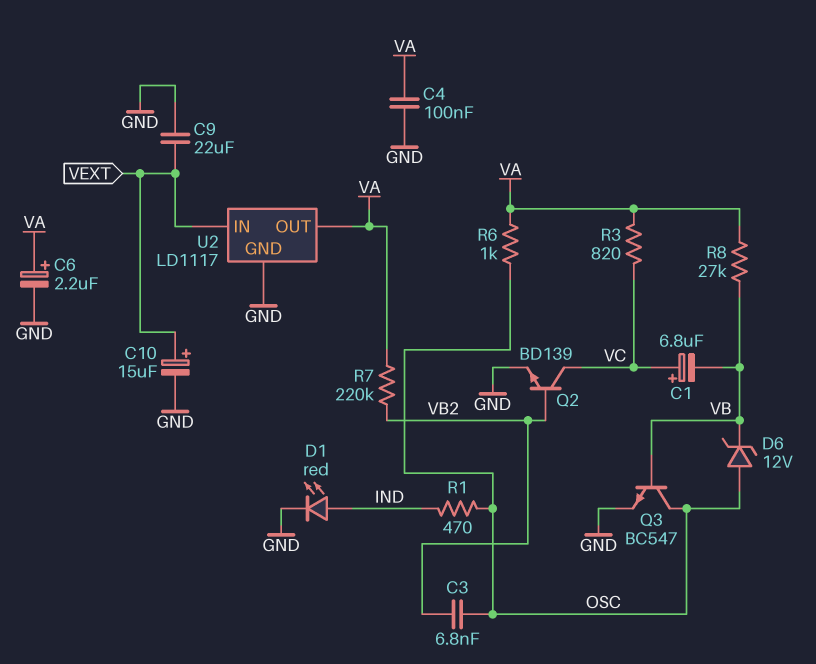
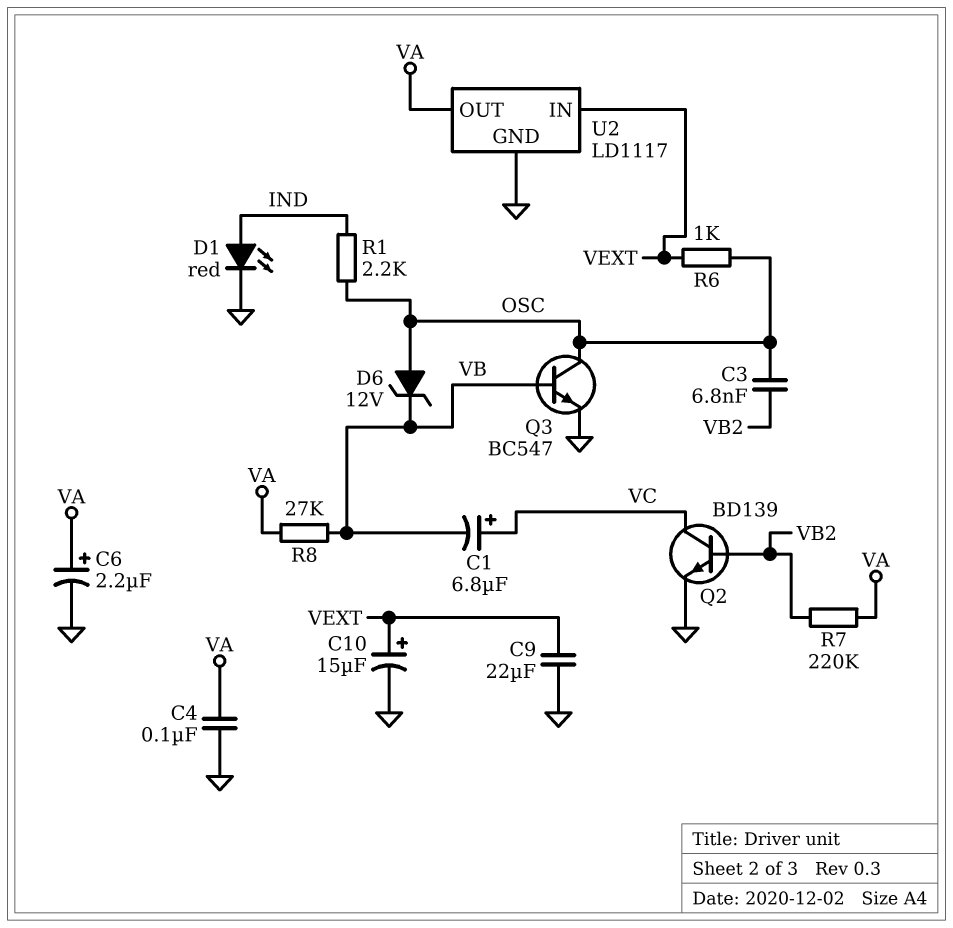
R1: 470 (IND, OSC) -> 2.2k (IND, OSC)
R3: 820 (VA, VC) -> none
R6: 1k (OSC, VA) -> 1k (OSC, VEXT)

